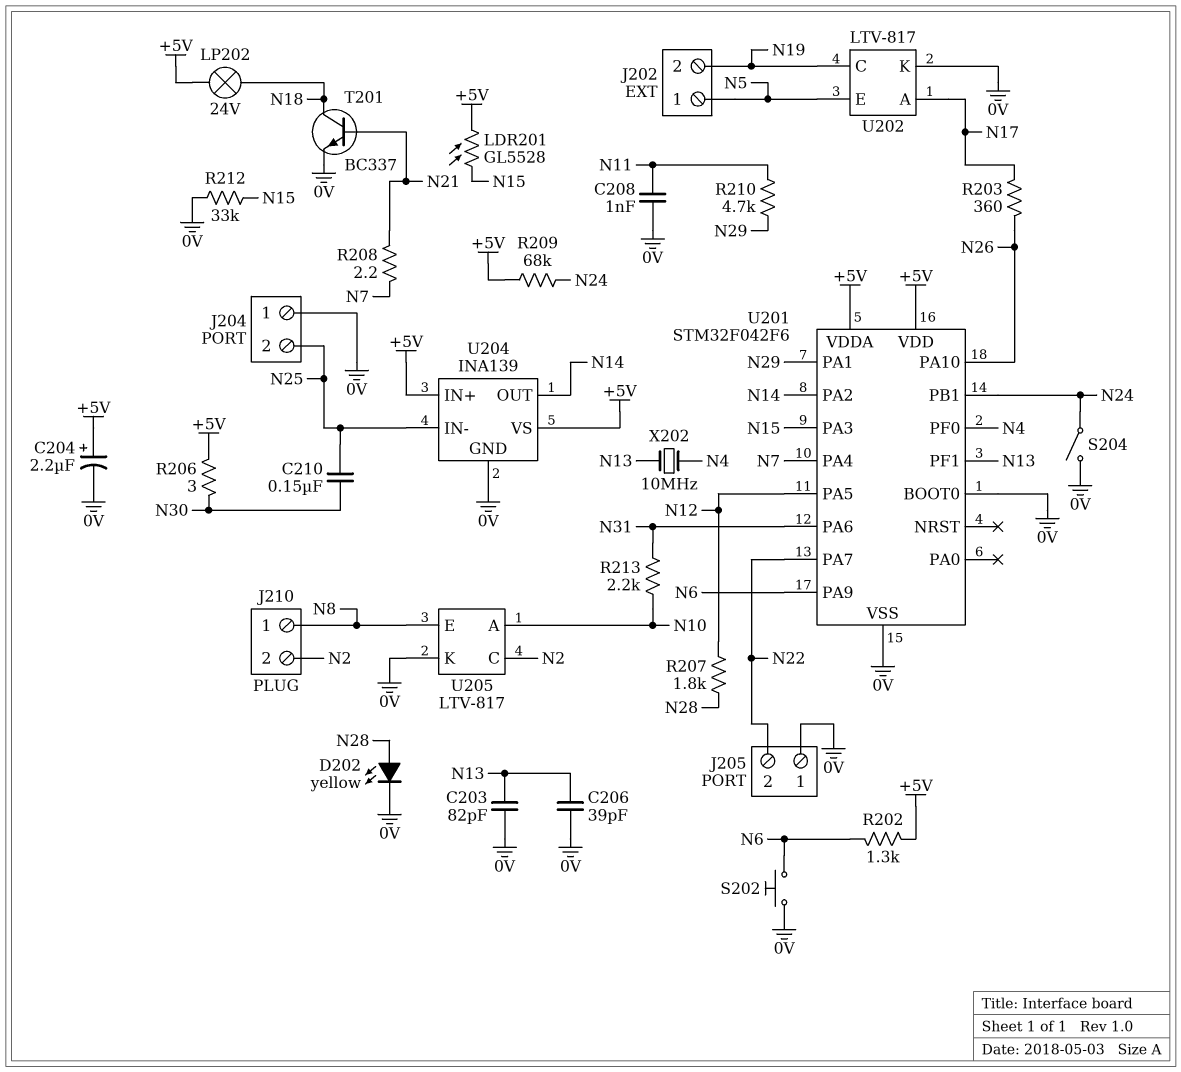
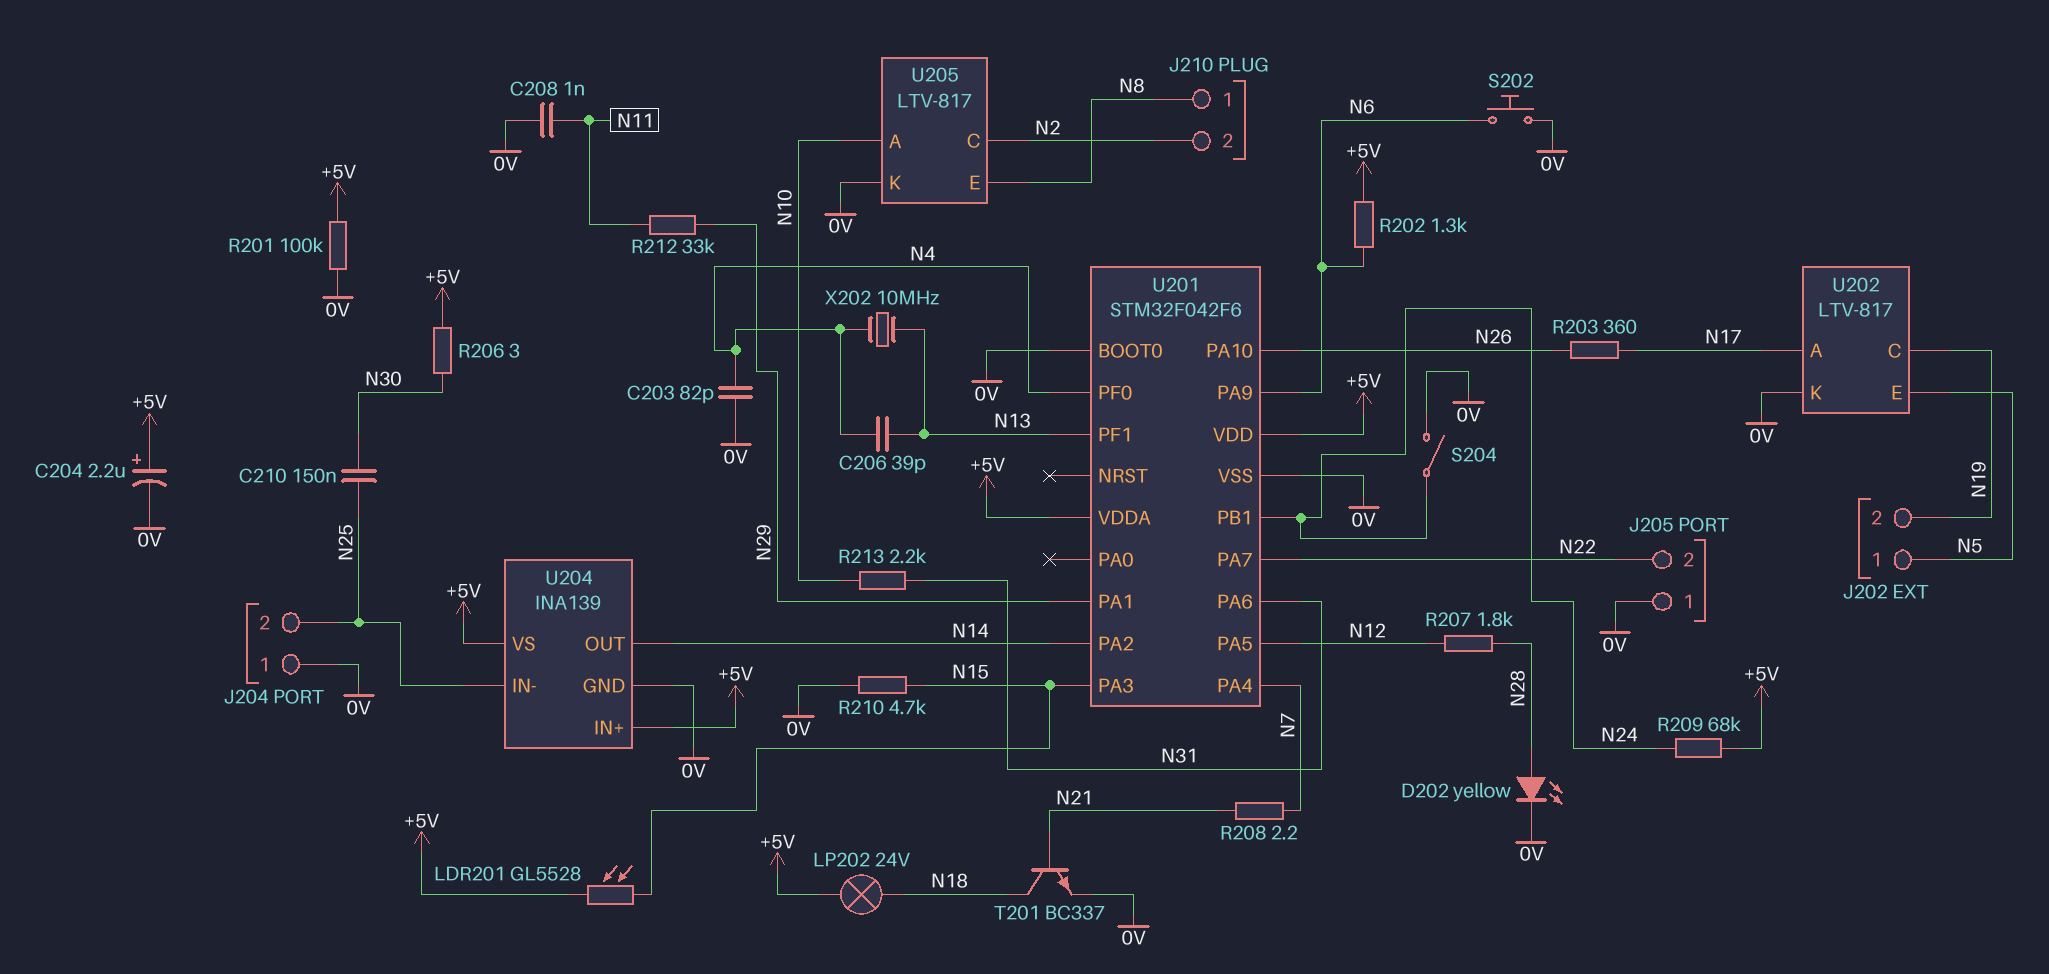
C203: 82pF (0V, N13) -> 82pF (0V, N4)
C206: 39pF (0V, N13) -> 39pF (N4, N13)
R201: none -> 100k (+5V, 0V)
R210: 4.7k (N11, N29) -> 4.7k (0V, N15)
R212: 33k (0V, N15) -> 33k (N11, N29)

